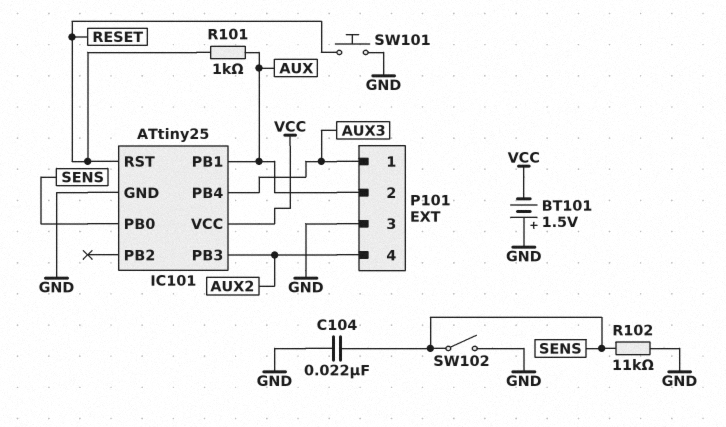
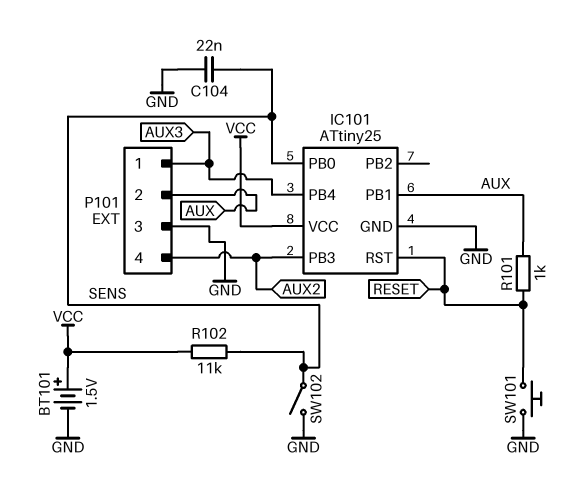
BT101: 1.5V (plus GND, minus VCC) -> 1.5V (plus VCC, minus GND)
R102: 11k (GND, SENS) -> 11k (SENS, VCC)

